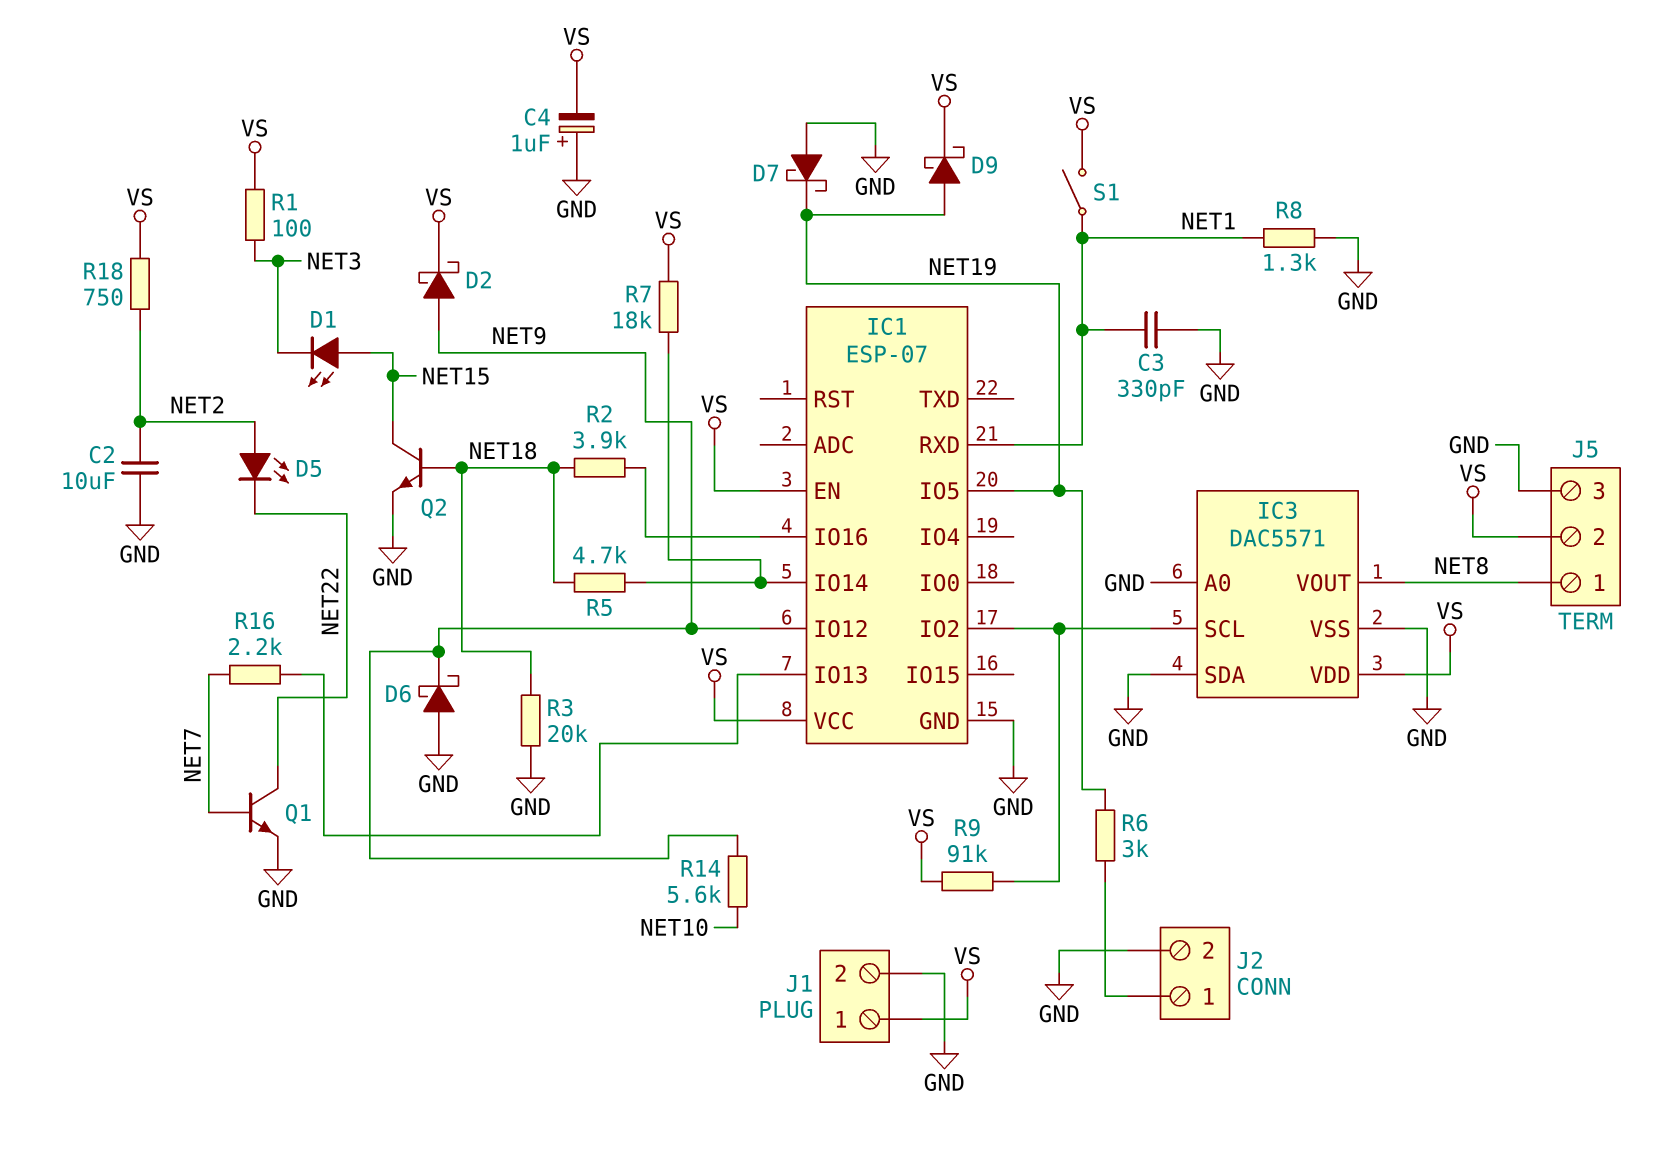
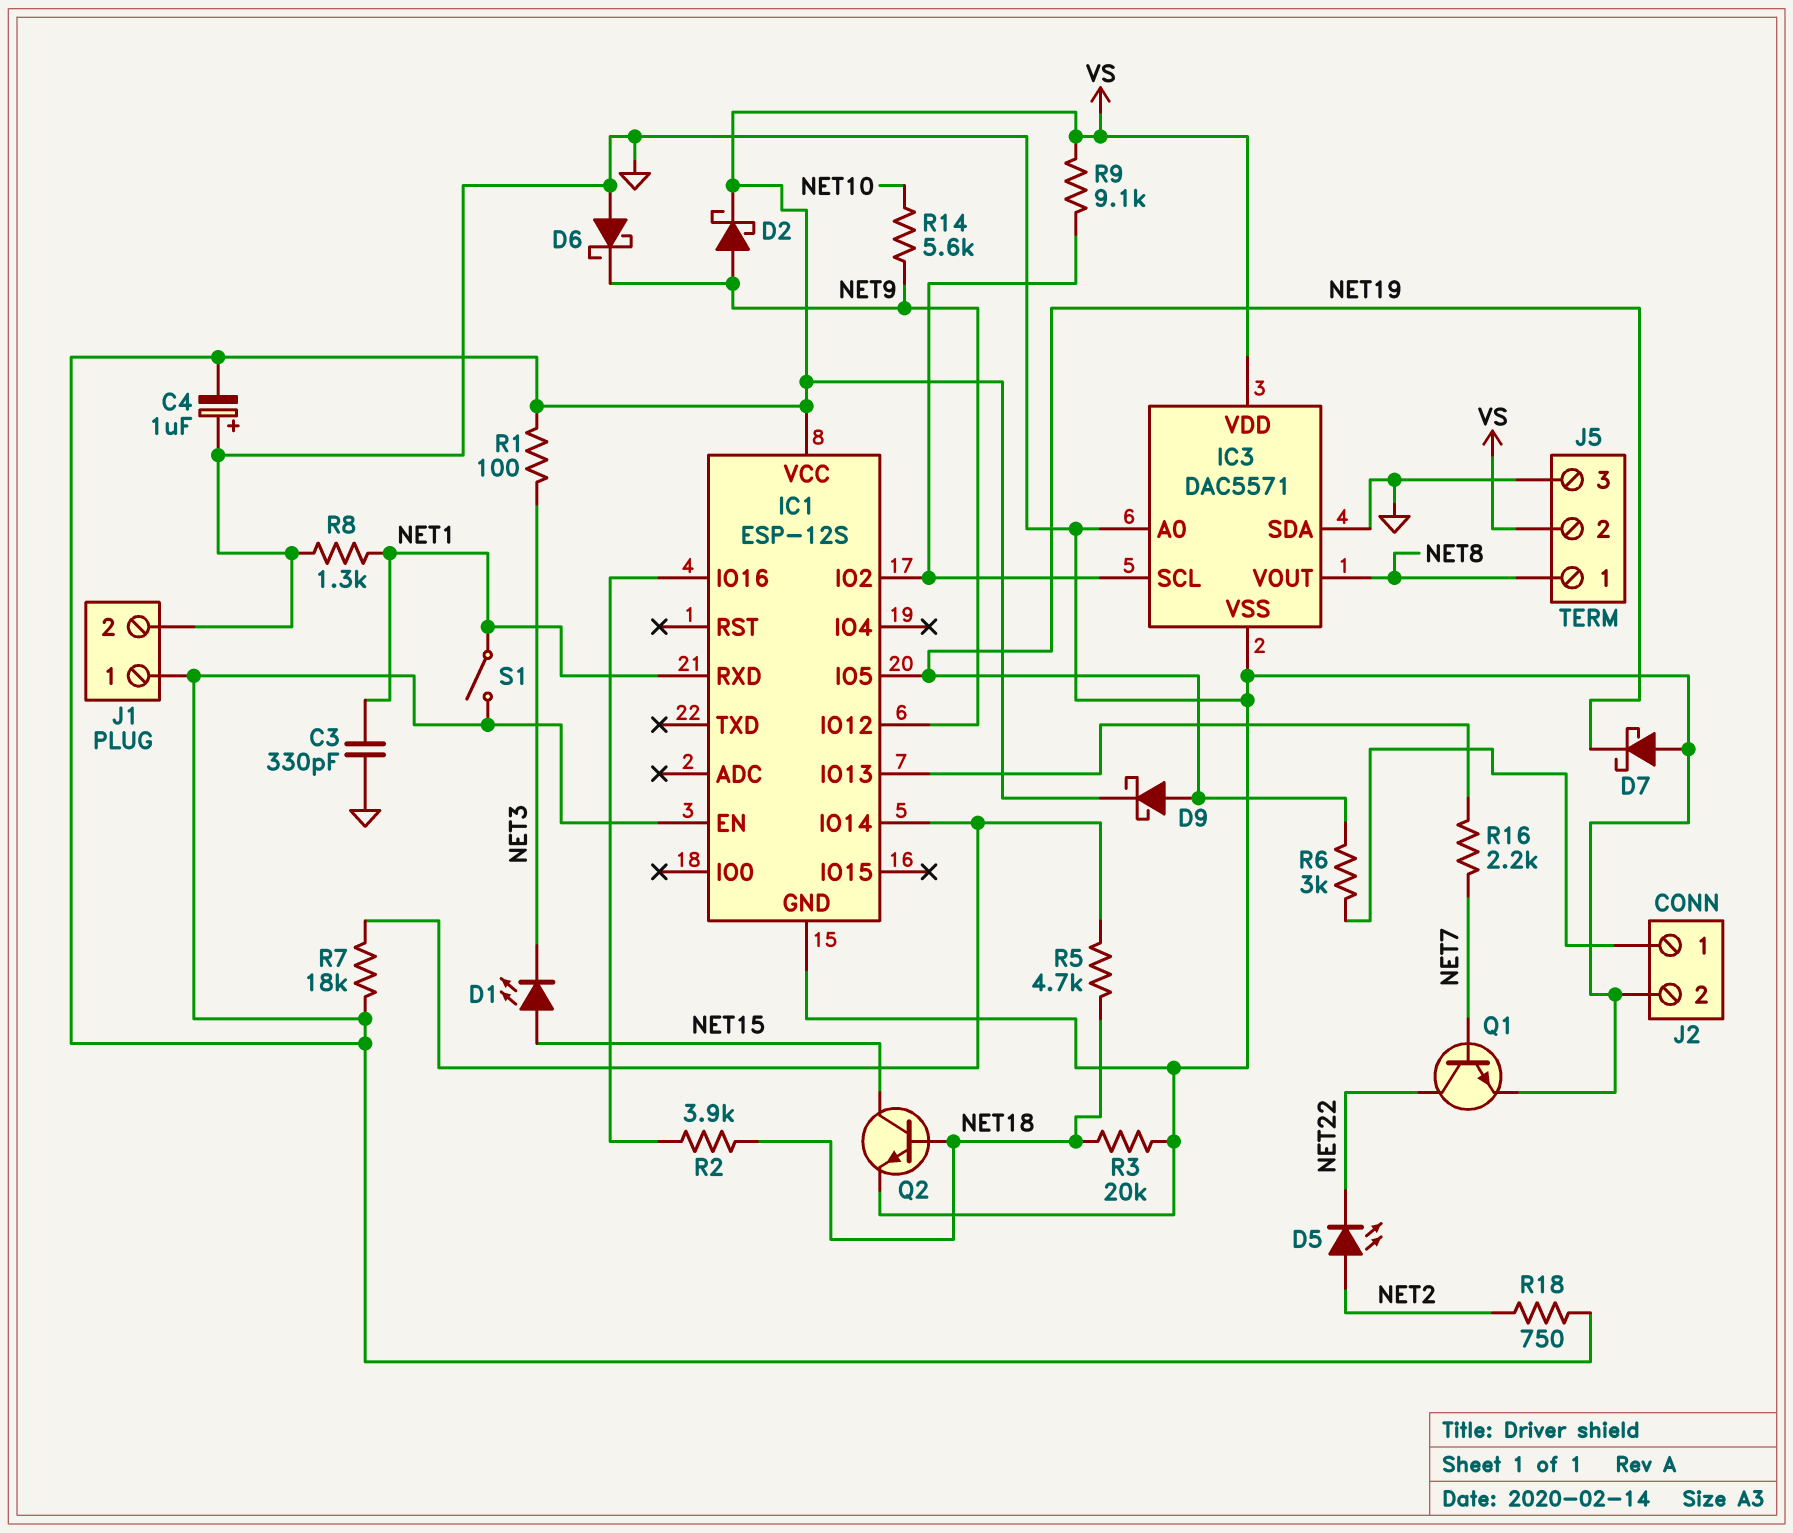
C2: 10uF (GND, NET2) -> none
IC1: ESP-07 -> ESP-12S
R9: 91k (IC1/IO2, VS) -> 9.1k (IC1/IO2, VS)

